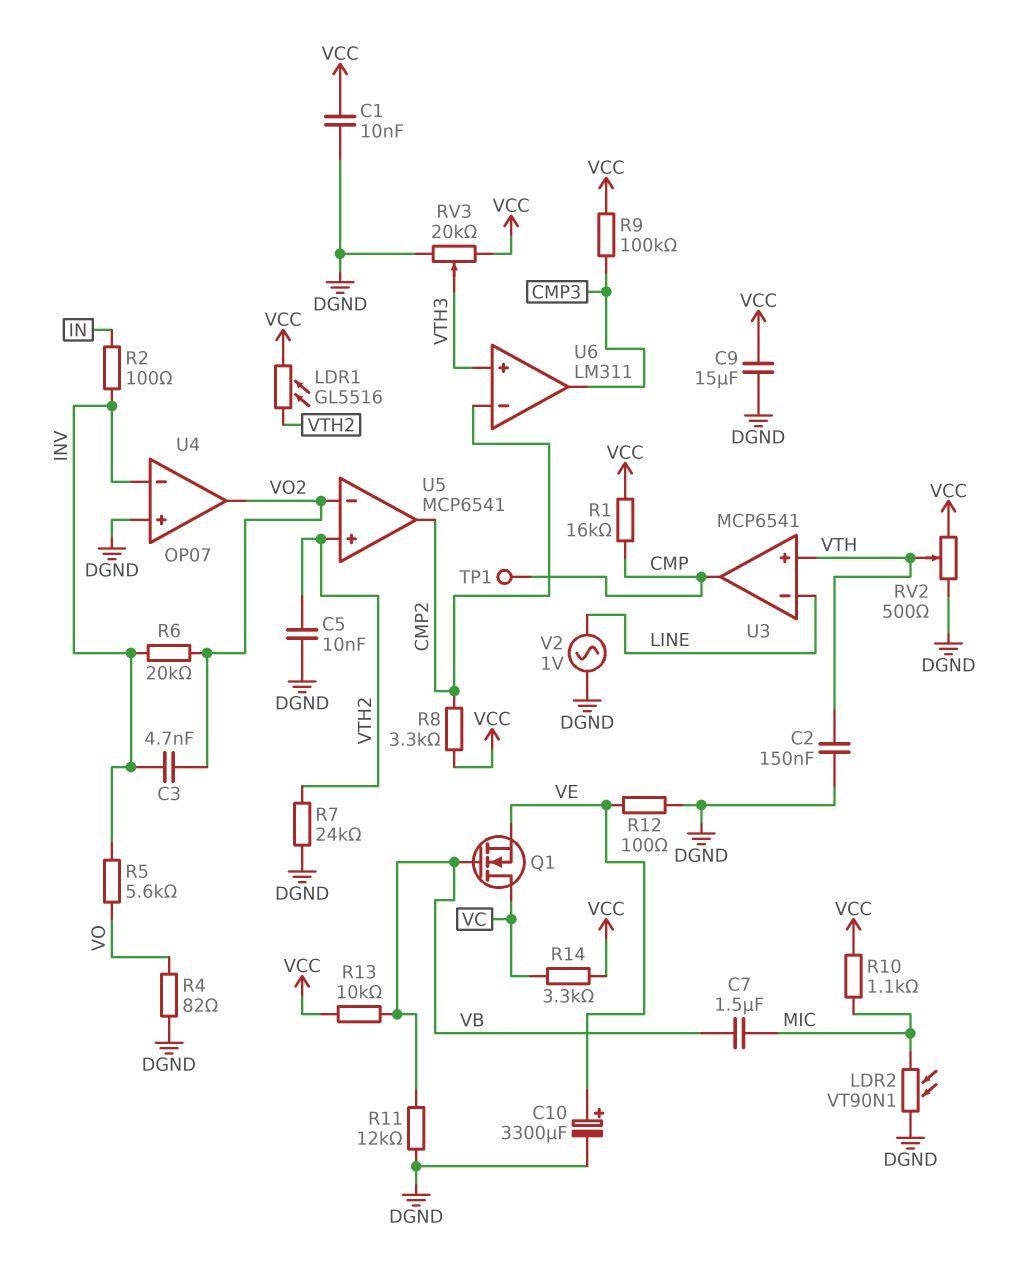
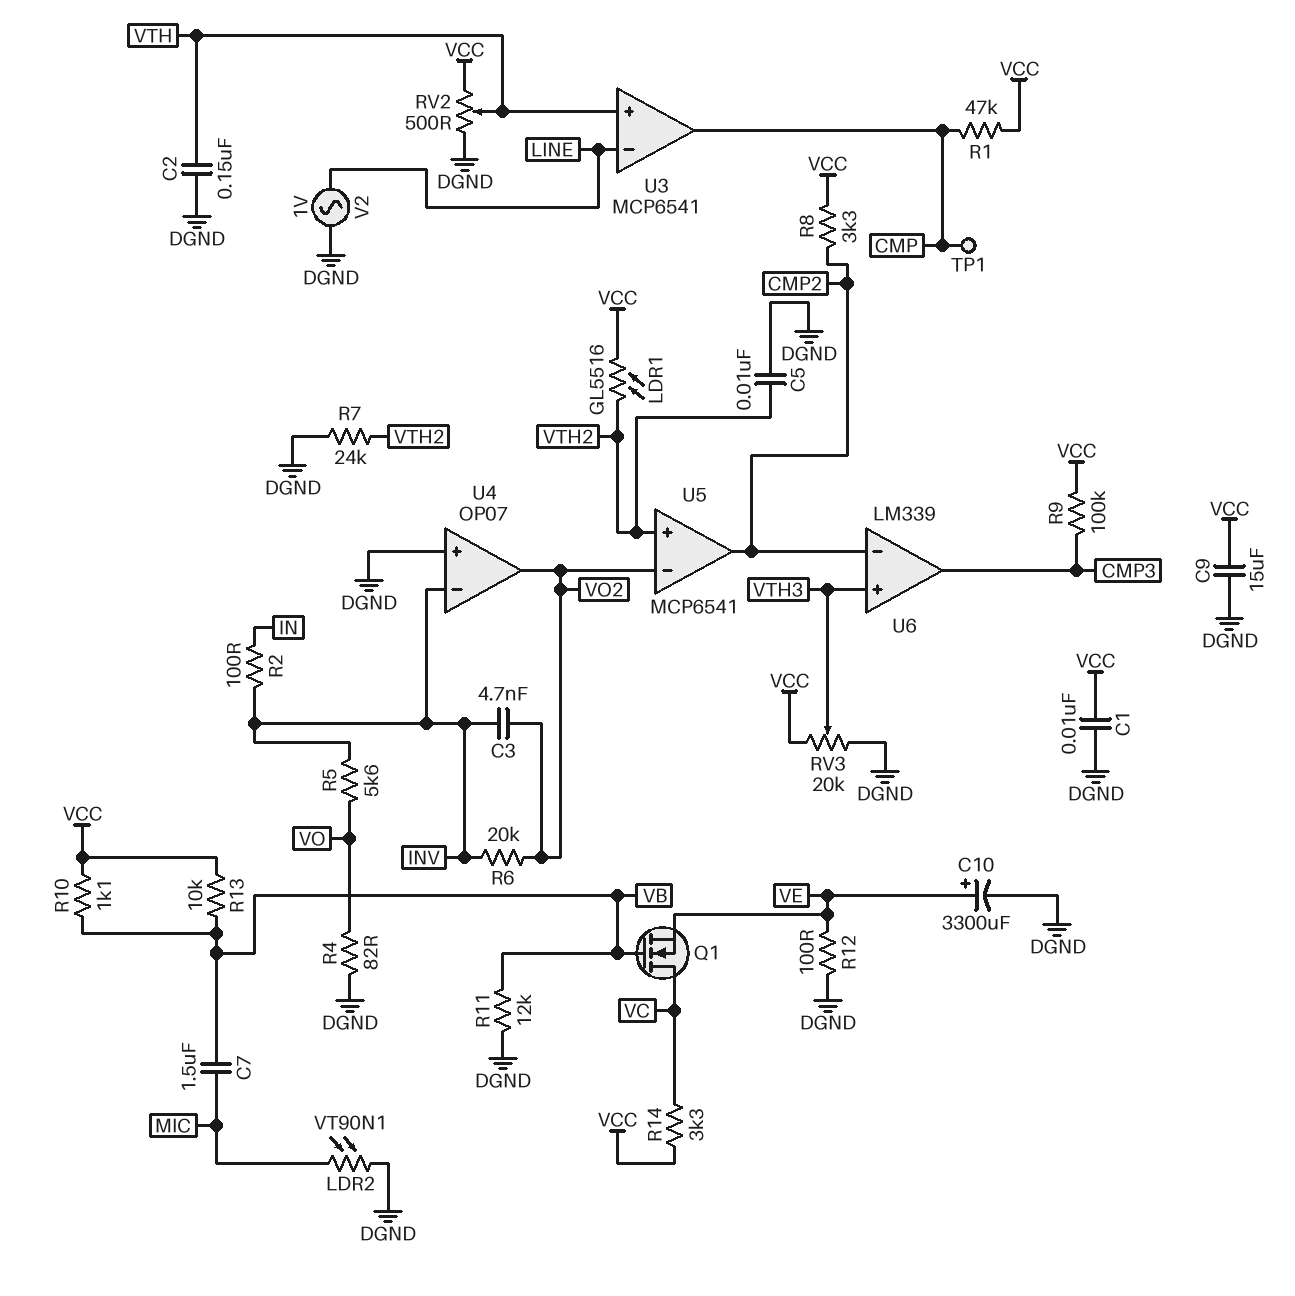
R1: 16k (CMP, VCC) -> 47k (CMP, VCC)
R10: 1.1k (MIC, VCC) -> 1.1k (VB, VCC)
U6: LM311 -> LM339

